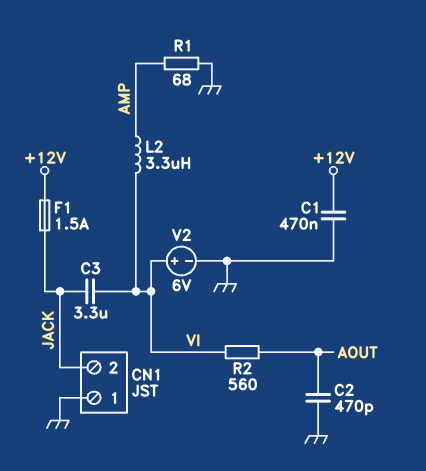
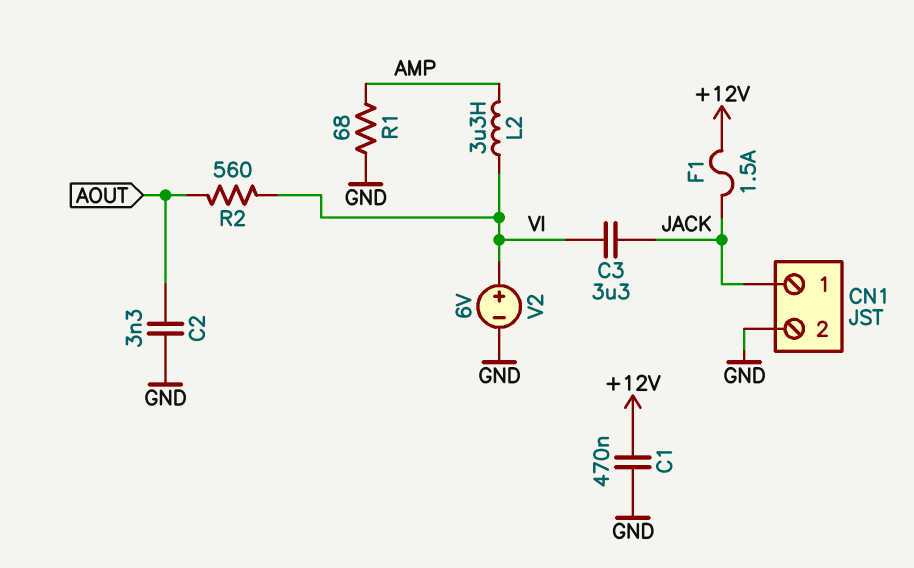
C2: 470pF (AOUT, GND) -> 3.3nF (AOUT, GND)
CN1 pin 1: GND -> JACK
CN1 pin 2: JACK -> GND

